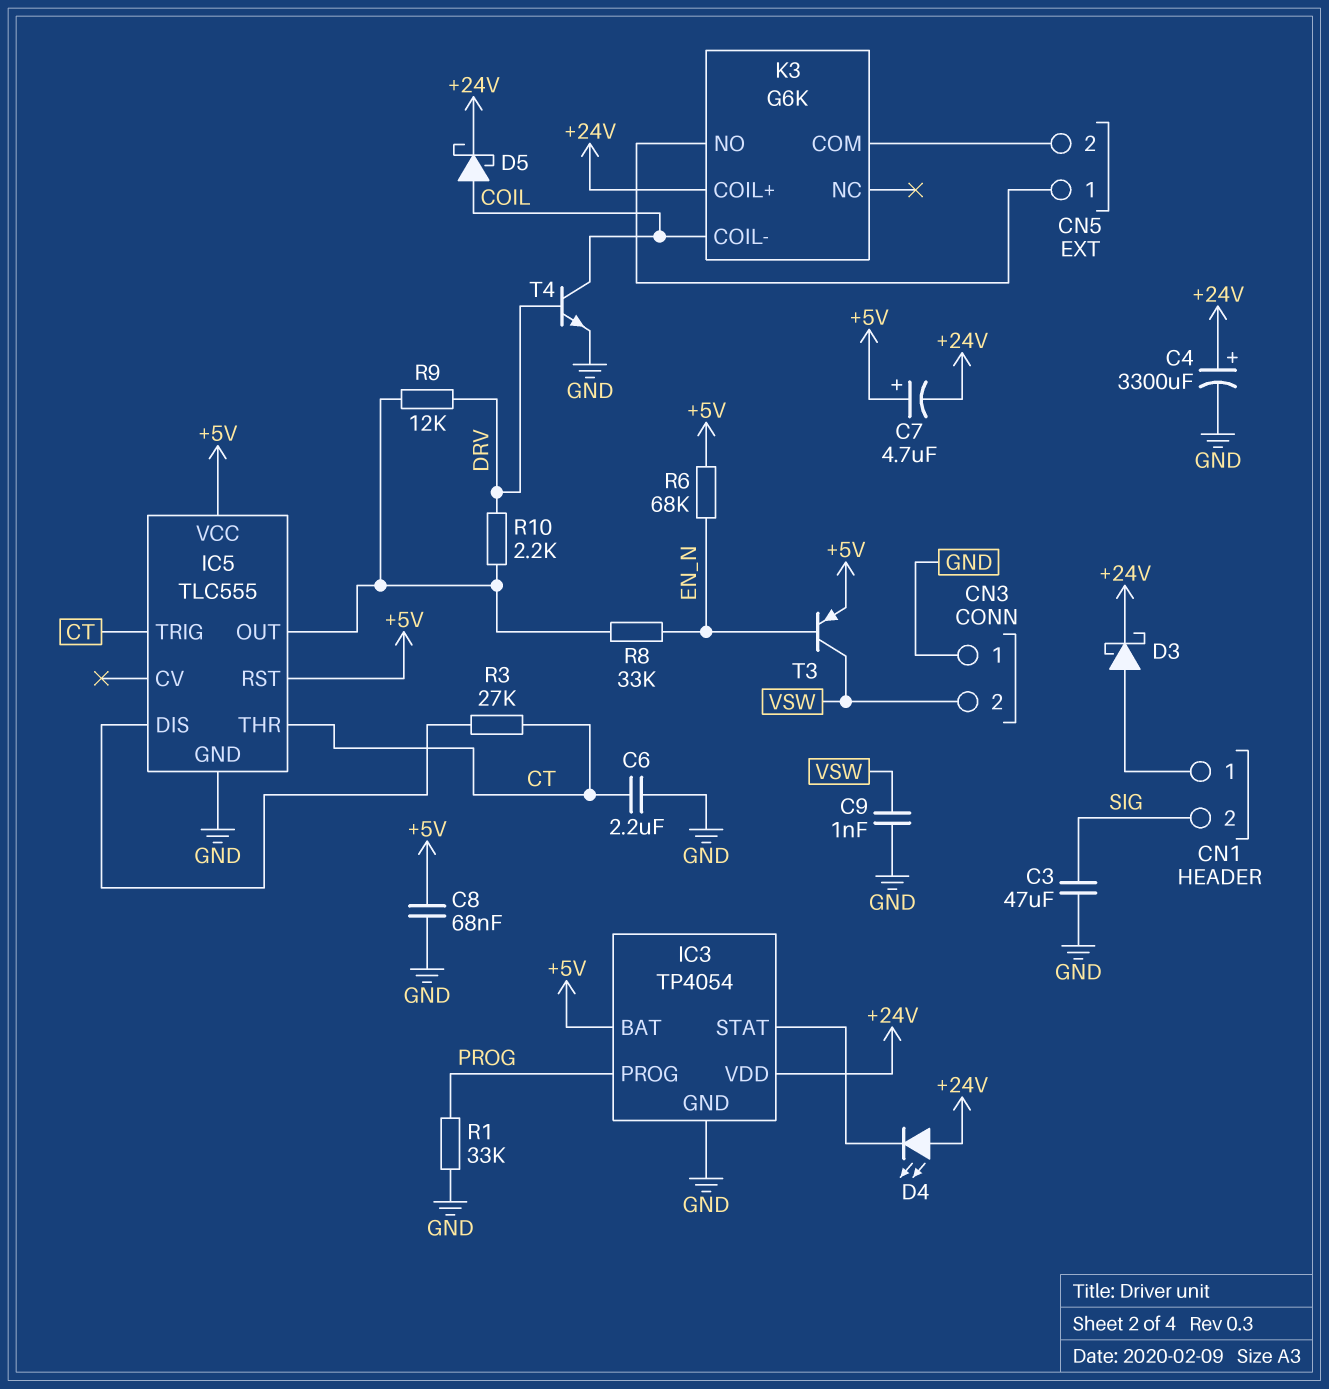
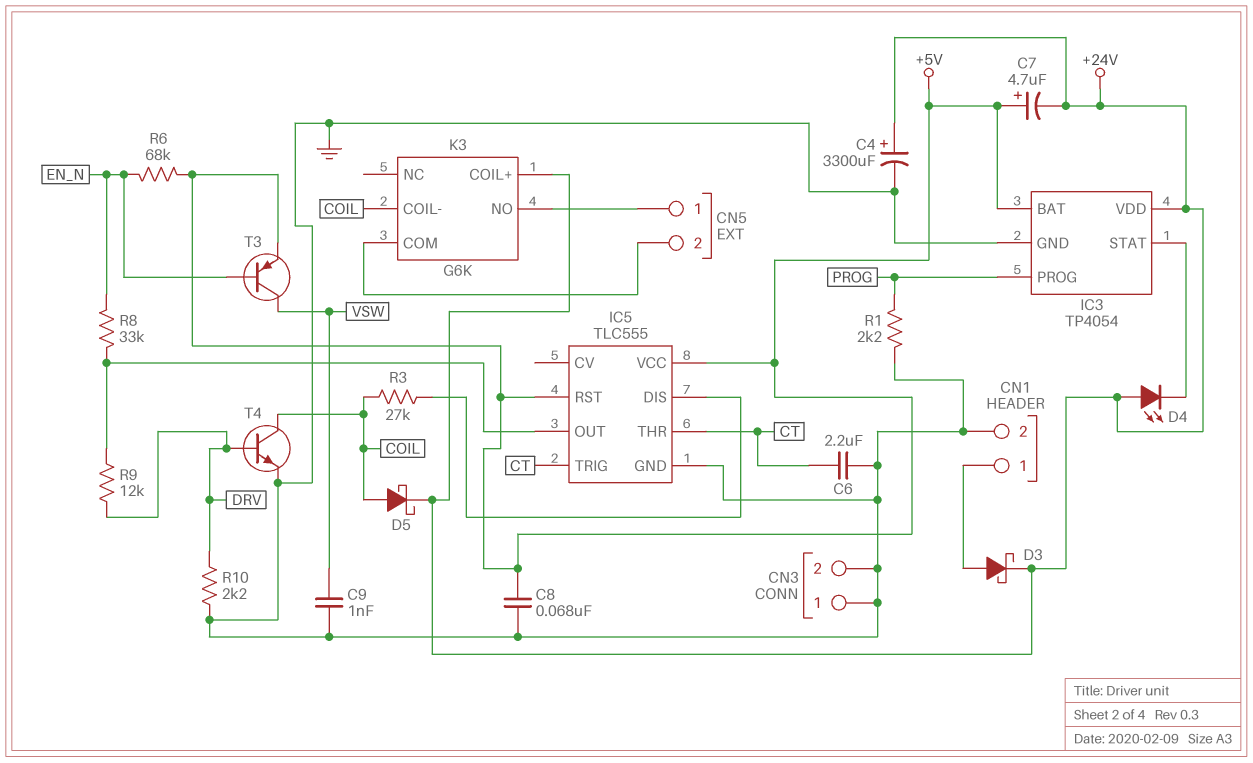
C3: 47uF (GND, SIG) -> none
CN1 pin 2: SIG -> GND
CN3 pin 2: VSW -> GND
R1: 33k (GND, PROG) -> 2.2k (GND, PROG)
R3: 27k (CT, IC5/DIS) -> 27k (COIL, IC5/DIS)
R10: 2.2k (DRV, IC5/OUT) -> 2.2k (DRV, GND)

